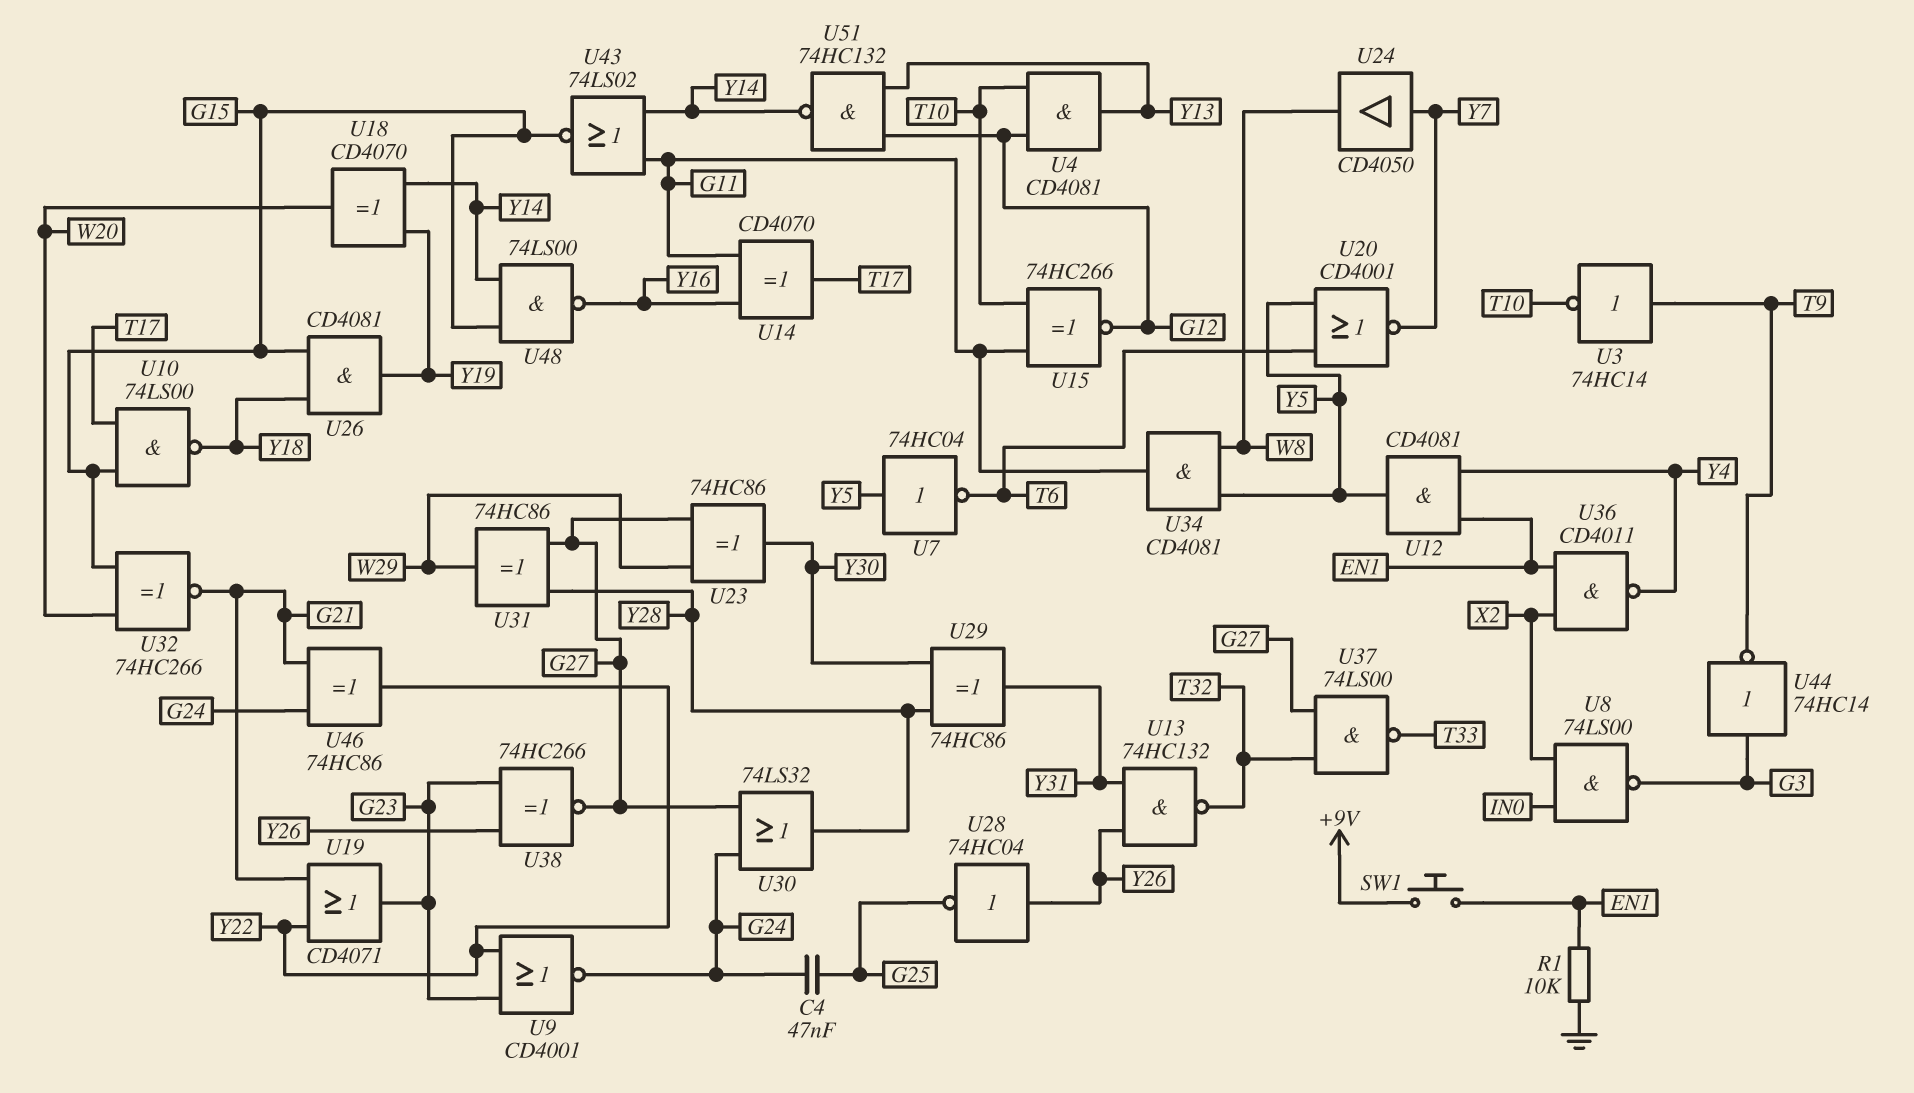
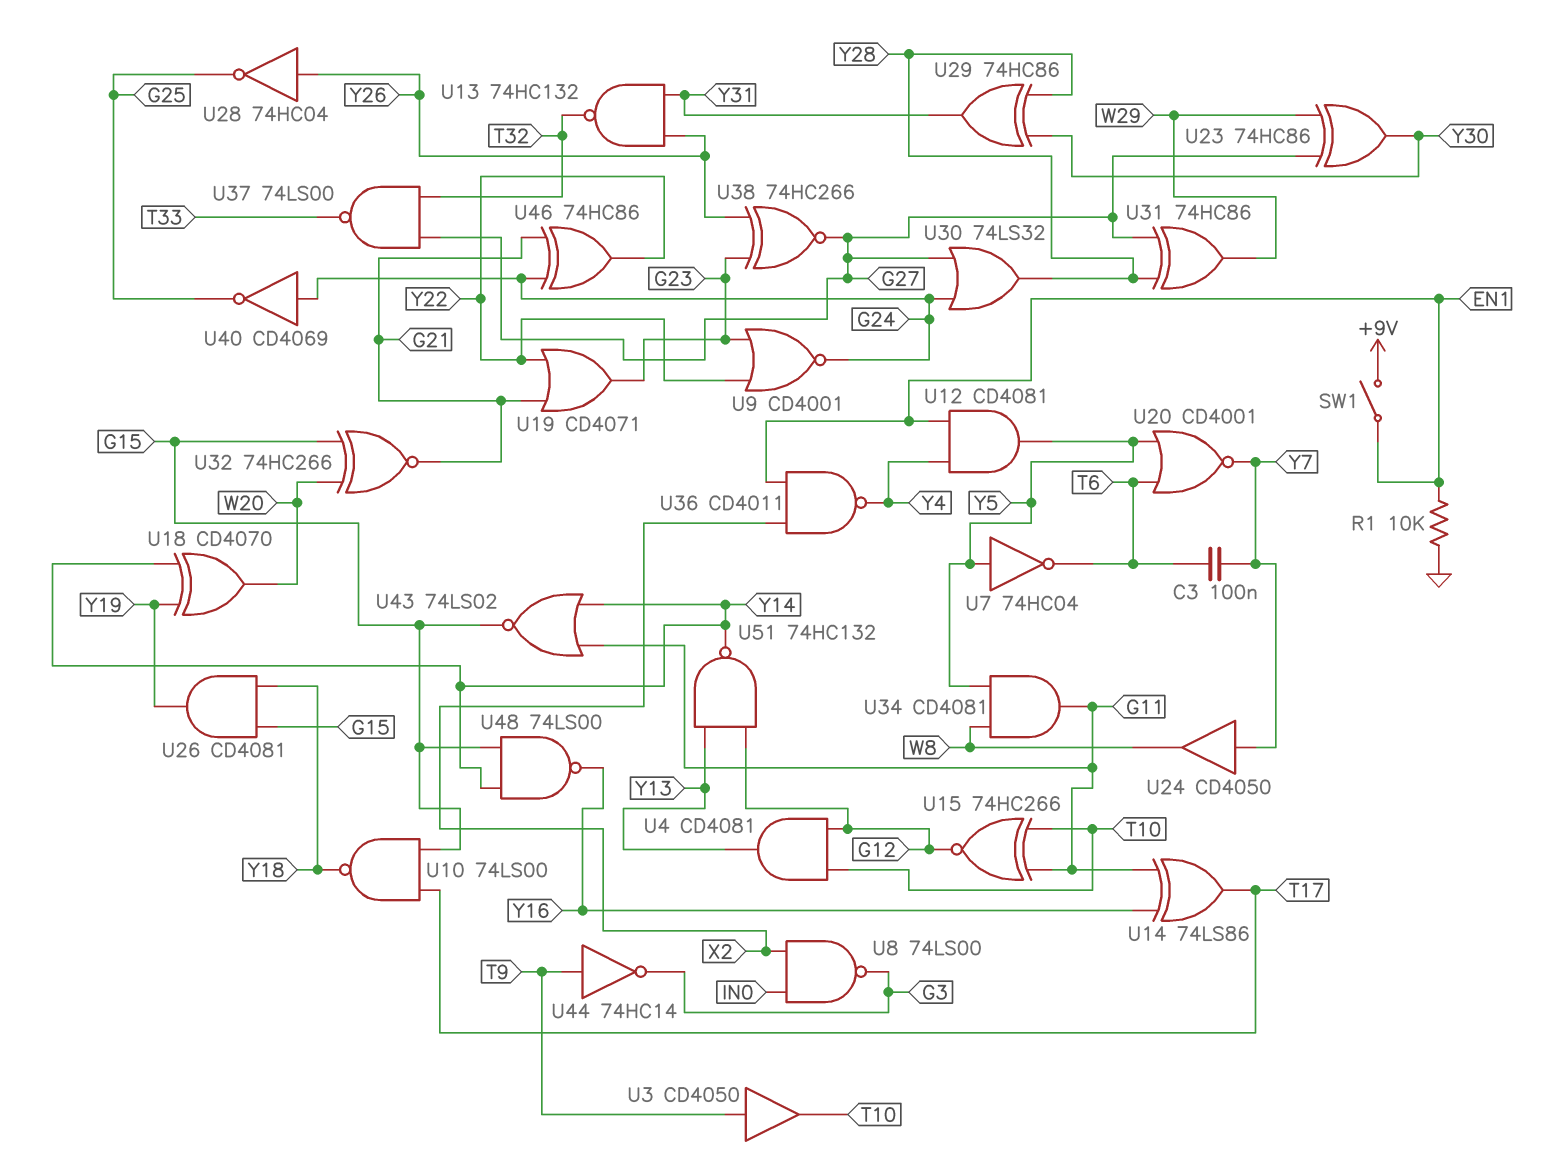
C3: none -> 100nF (T6, Y7)
C4: 47nF (G24, G25) -> none
SW1: button (+9V, EN1) -> switch (+9V, EN1)
U3: NOT 74HC14 (in T9, out T10) -> buffer CD4050 (in T9, out T10)
U14: XOR CD4070 (in G11, in Y16, out T17) -> XOR 74LS86 (in G11, in Y16, out T17)
U40: none -> NOT CD4069 (in G24, out G25)
U44: NOT 74HC14 (in G3, out T9) -> NOT 74HC14 (in T9, out G3)

